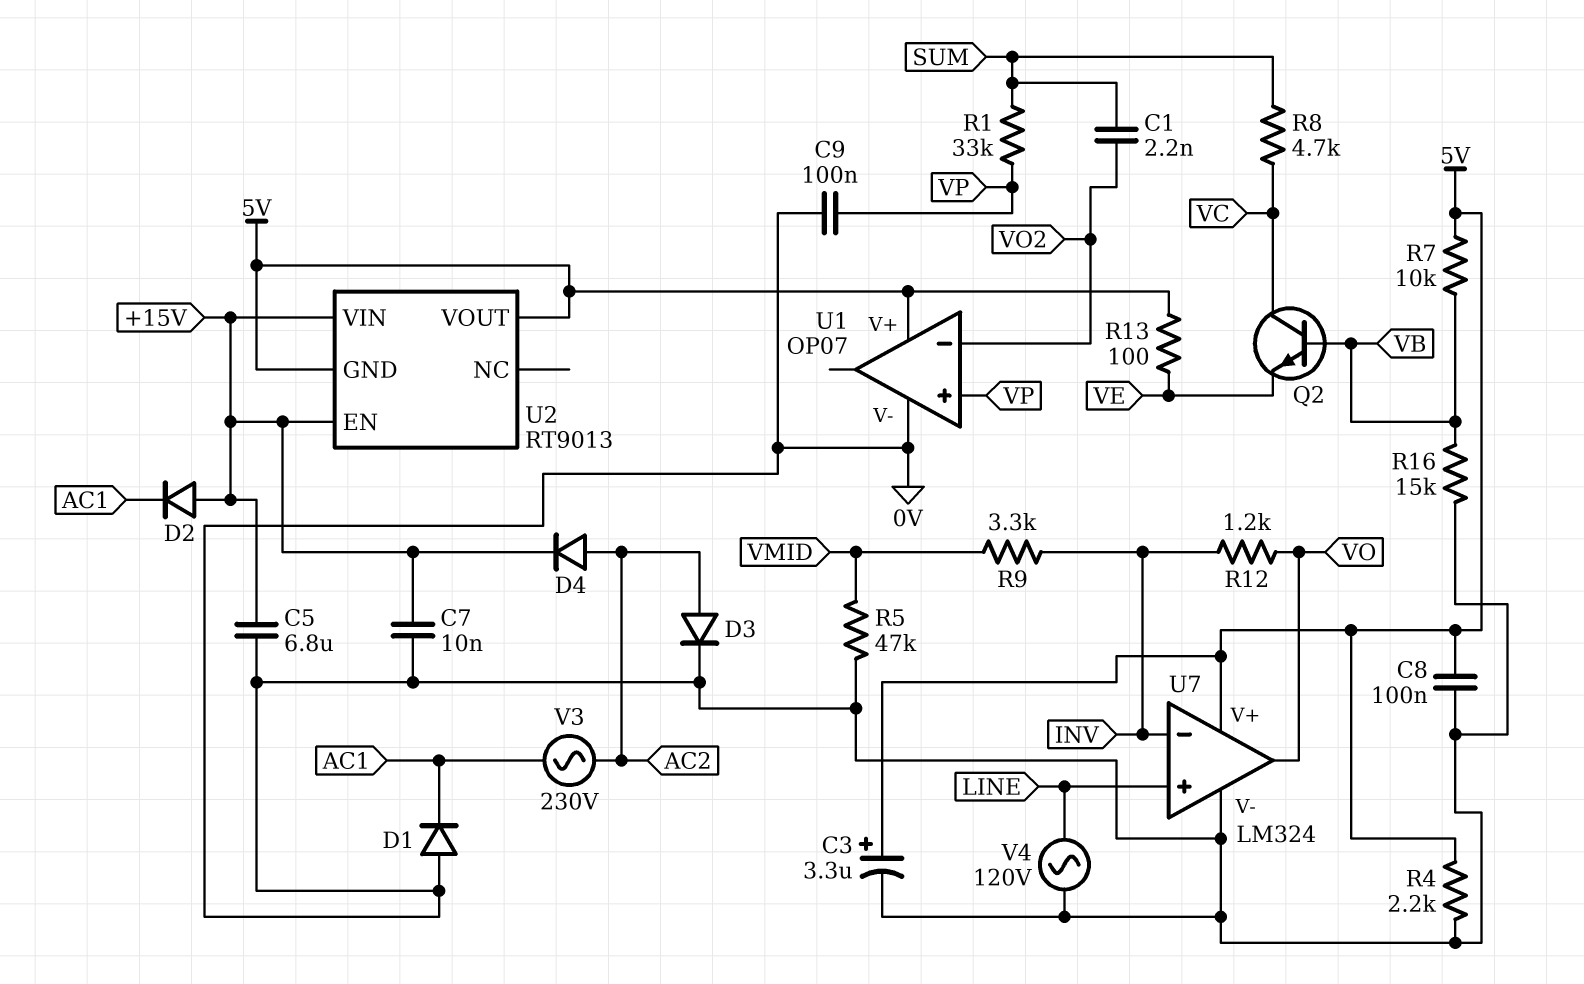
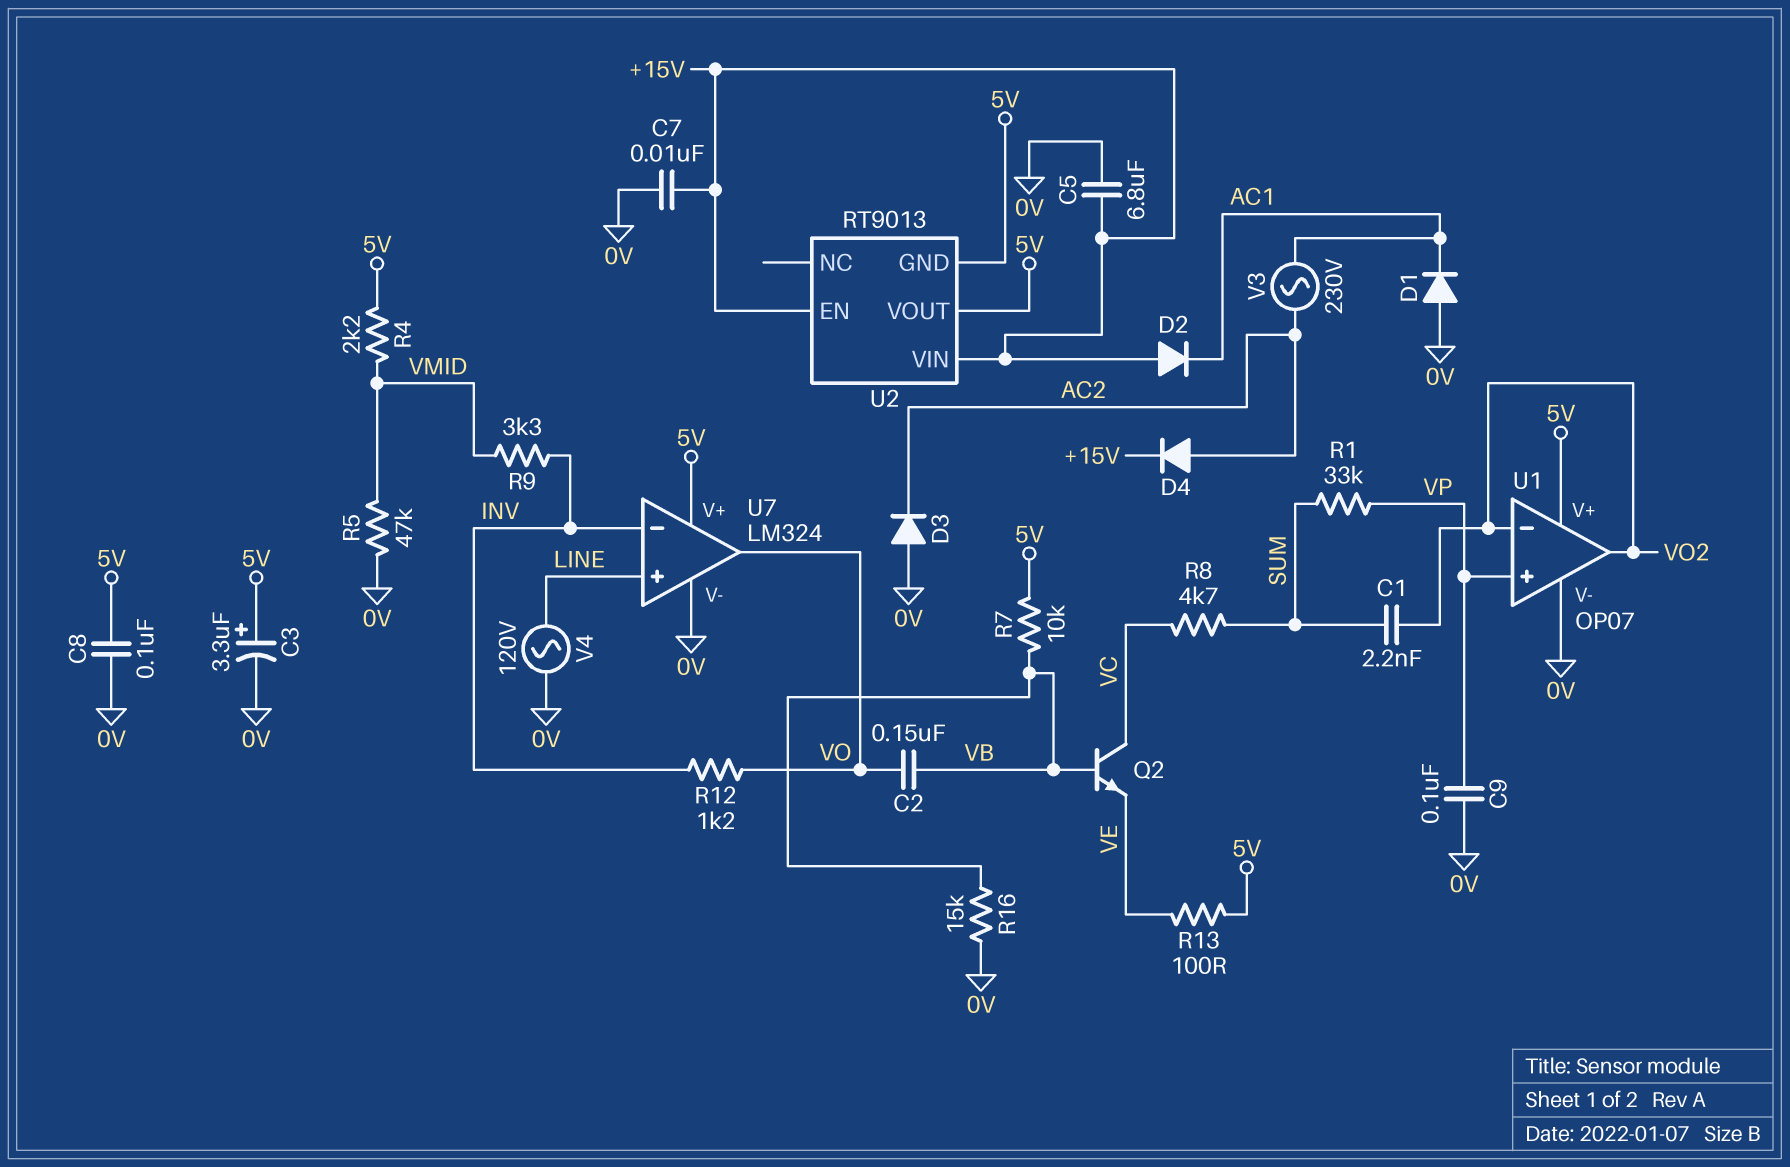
C2: none -> 150nF (VB, VO)
D3: diode (A AC2, K 0V) -> diode (A 0V, K AC2)
R4: 2.2k (0V, 5V) -> 2.2k (5V, VMID)
U1 pin out: none -> VO2

